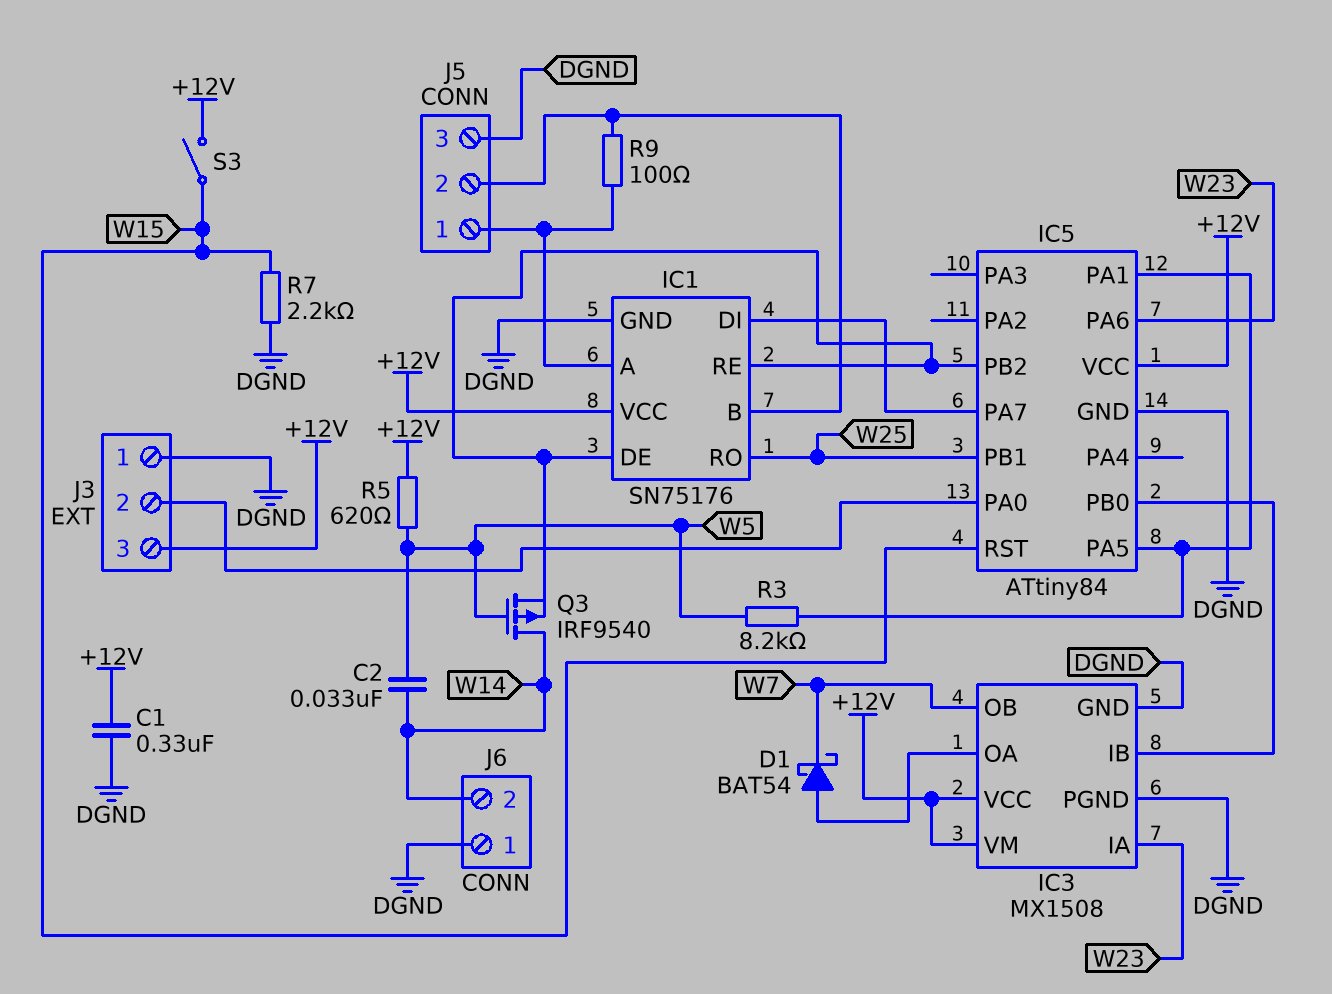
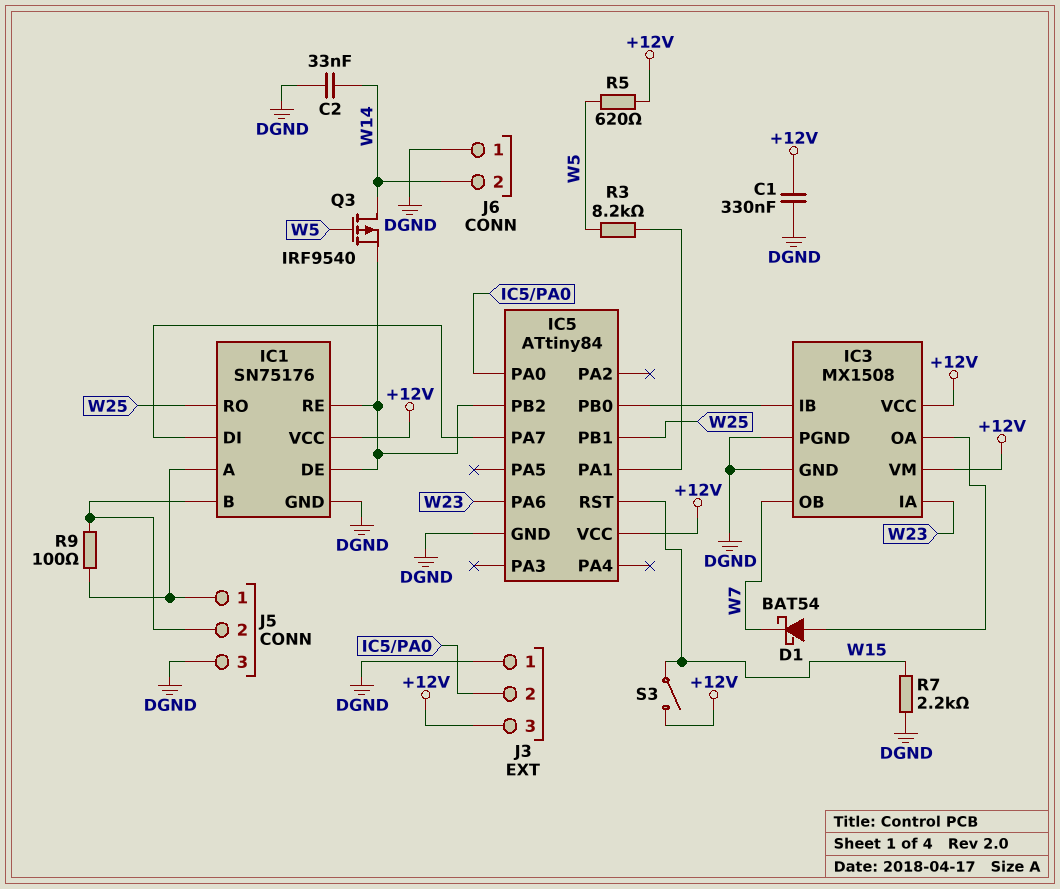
C2: 33nF (W5, W14) -> 33nF (DGND, W14)
IC5 pin PA5: IC5/PA1 -> none

